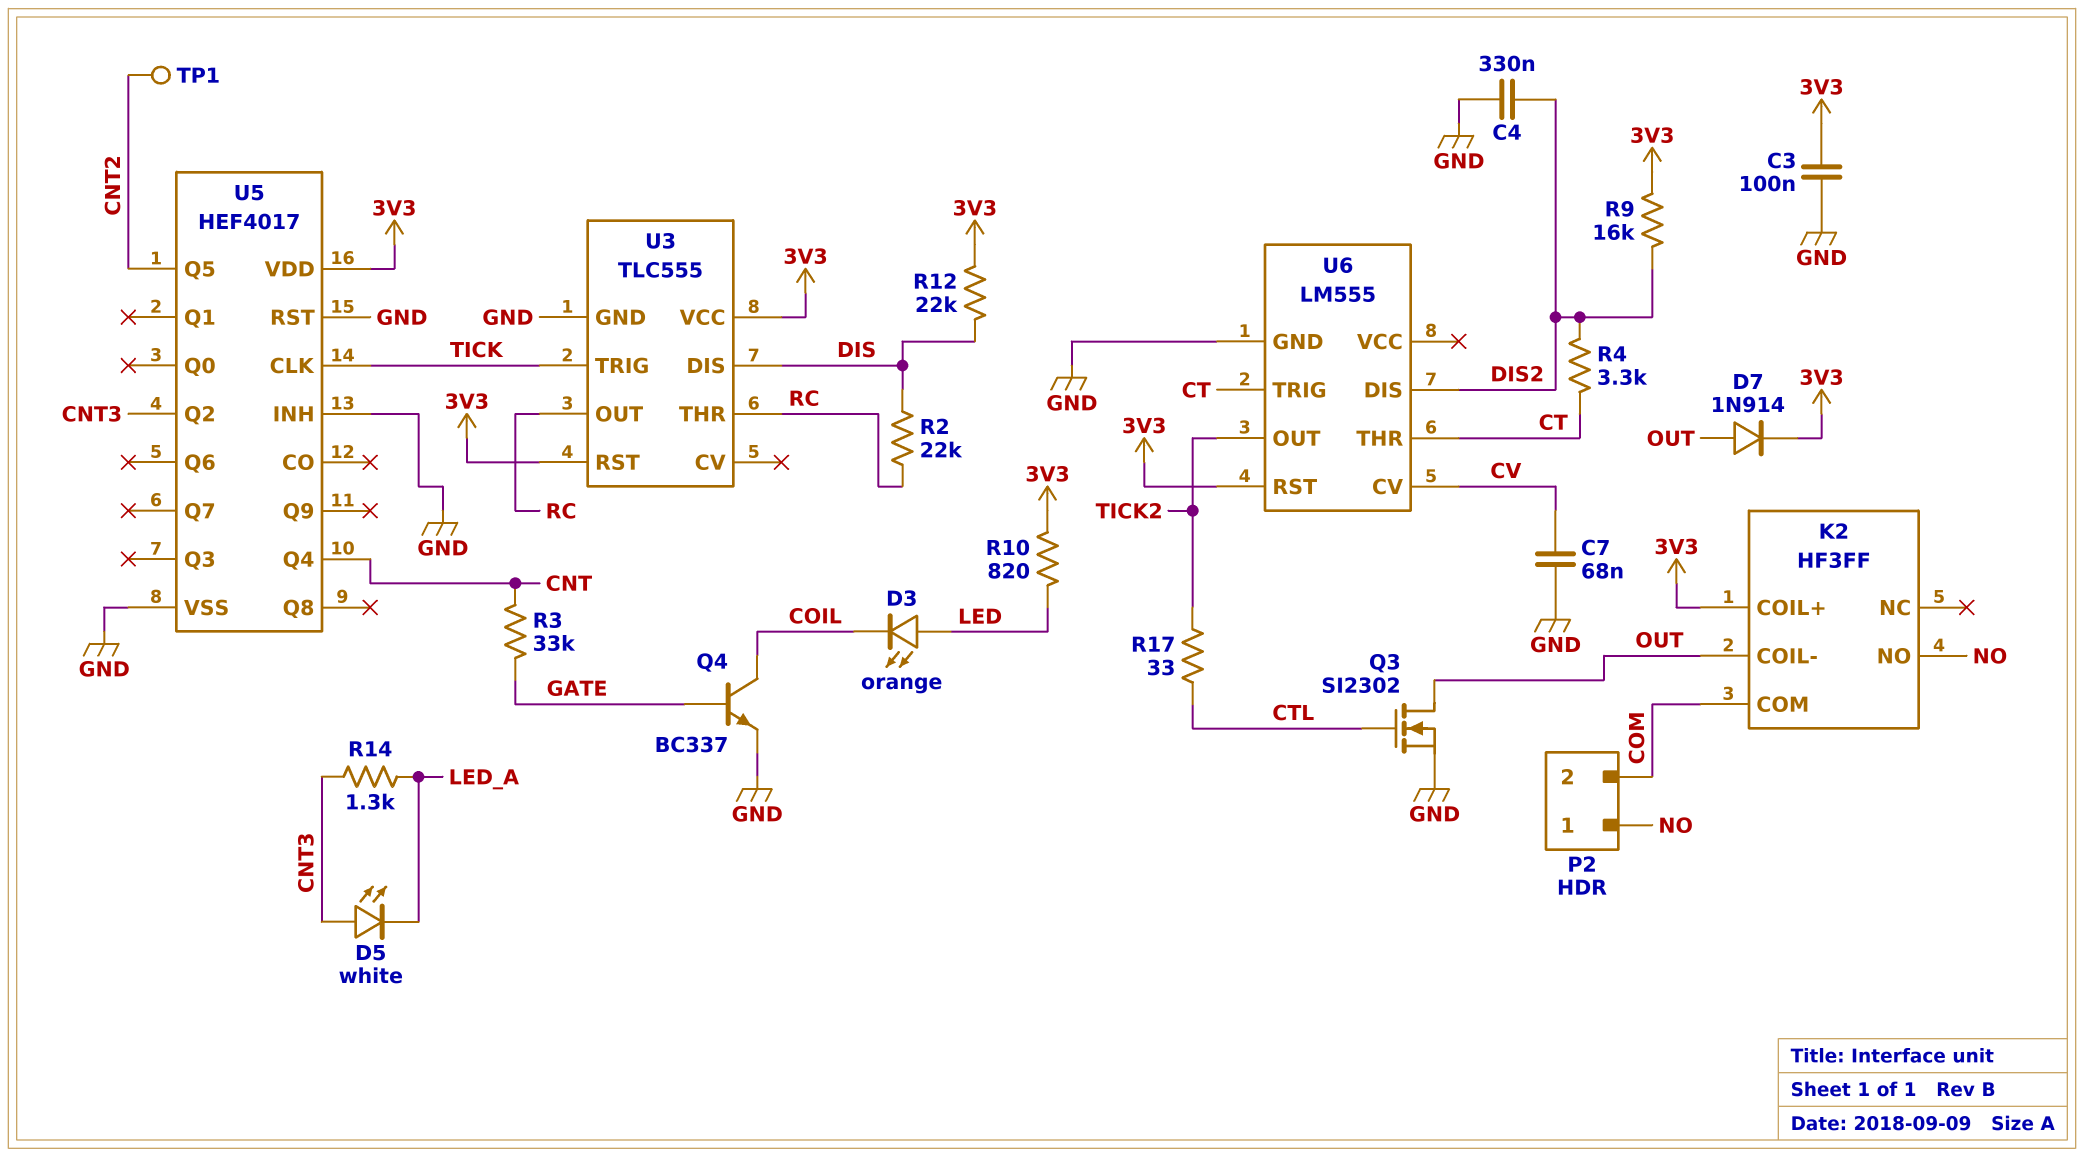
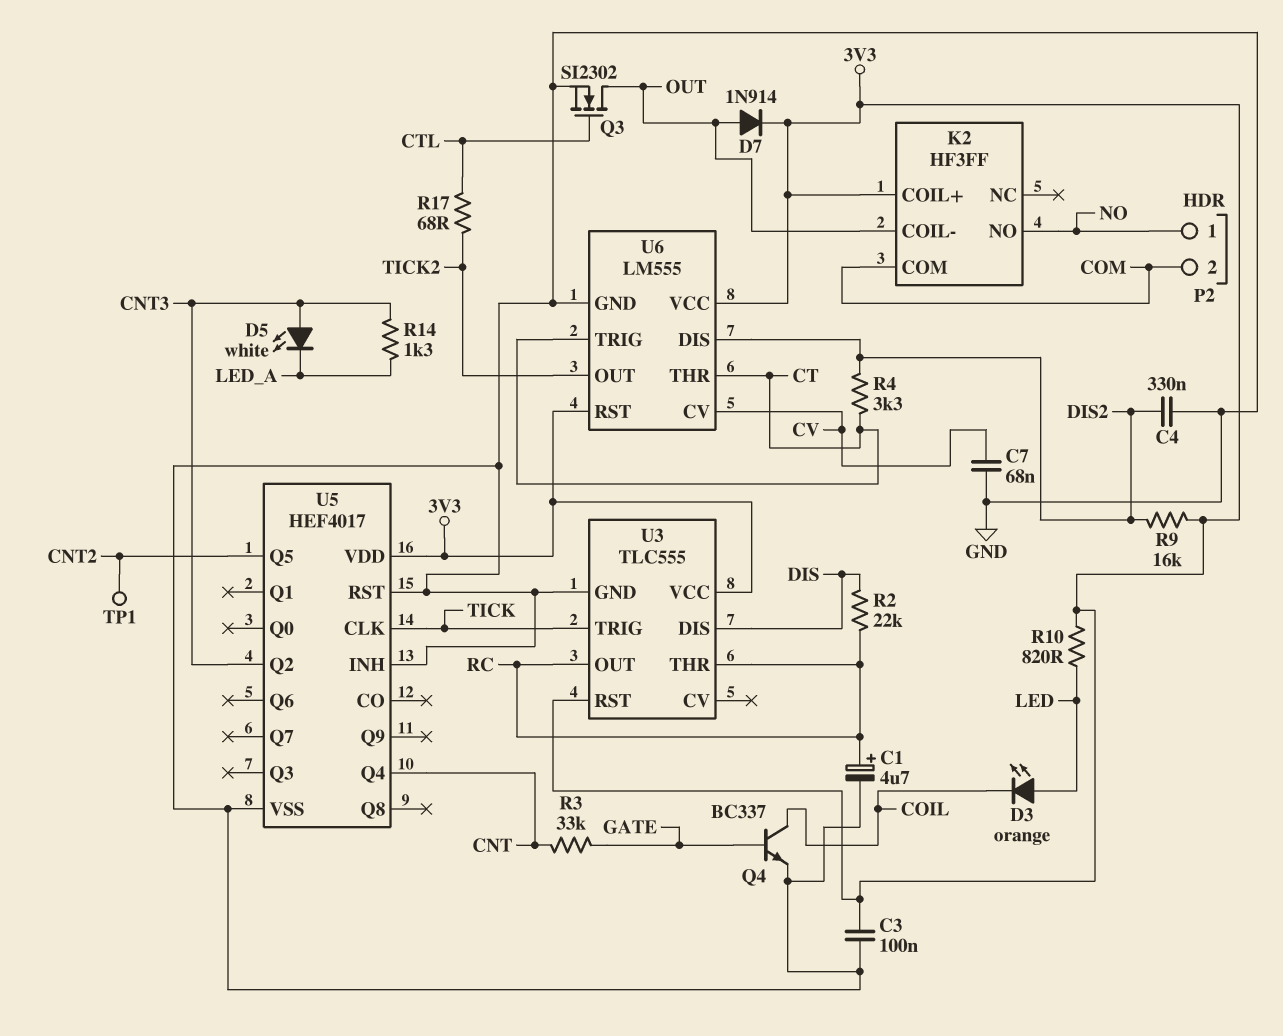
C1: none -> 4.7uF (plus RC, minus GND)
R12: 22k (3V3, DIS) -> none
R17: 33 (CTL, TICK2) -> 68 (CTL, TICK2)
U6 pin VCC: none -> 3V3

